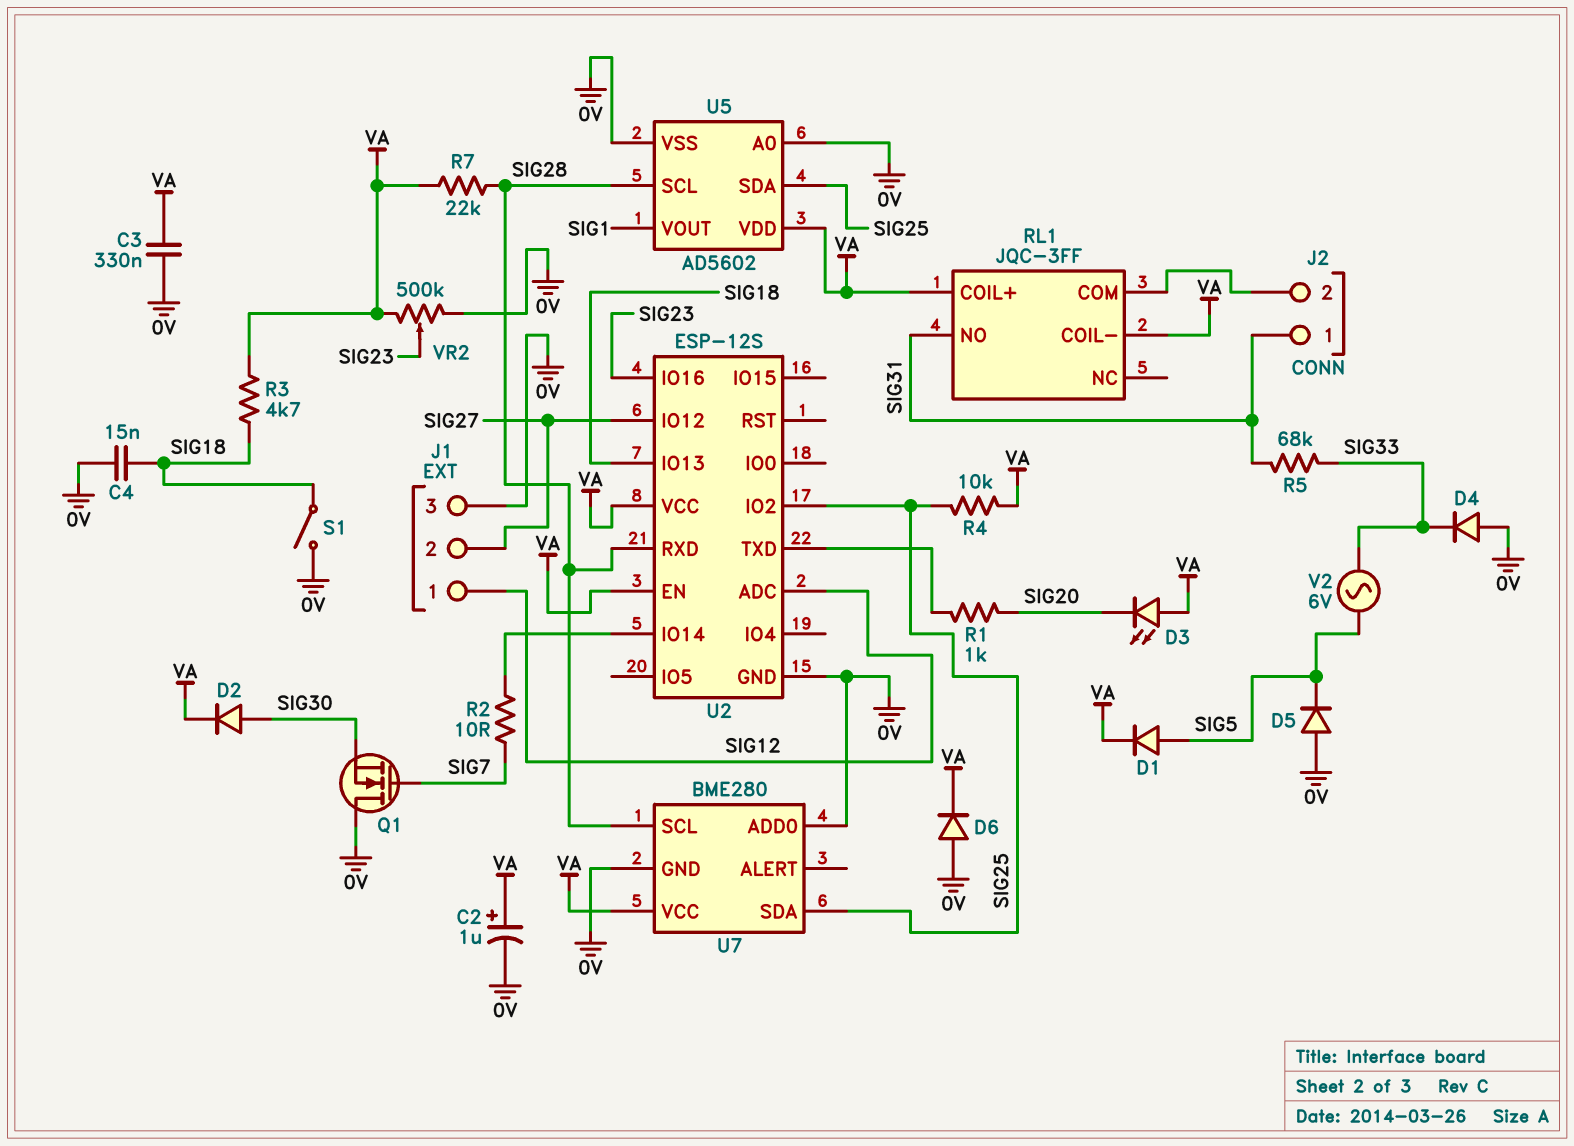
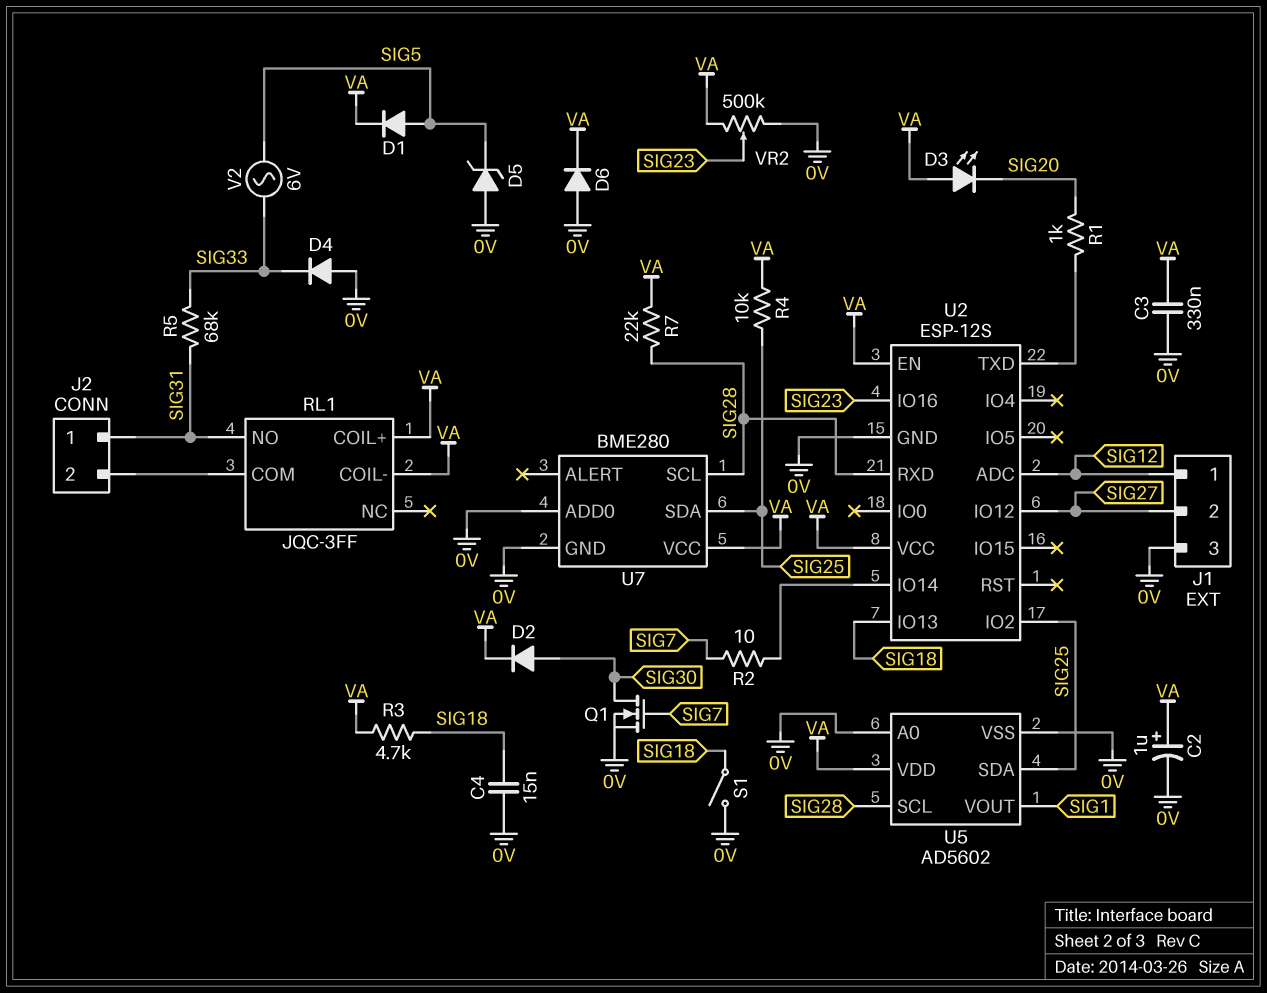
D5: diode (A 0V, K SIG5) -> zener (A 0V, K SIG5)
Q1: NMOS (G SIG7, D 0V, S SIG30) -> NMOS (G SIG7, D SIG30, S 0V)

